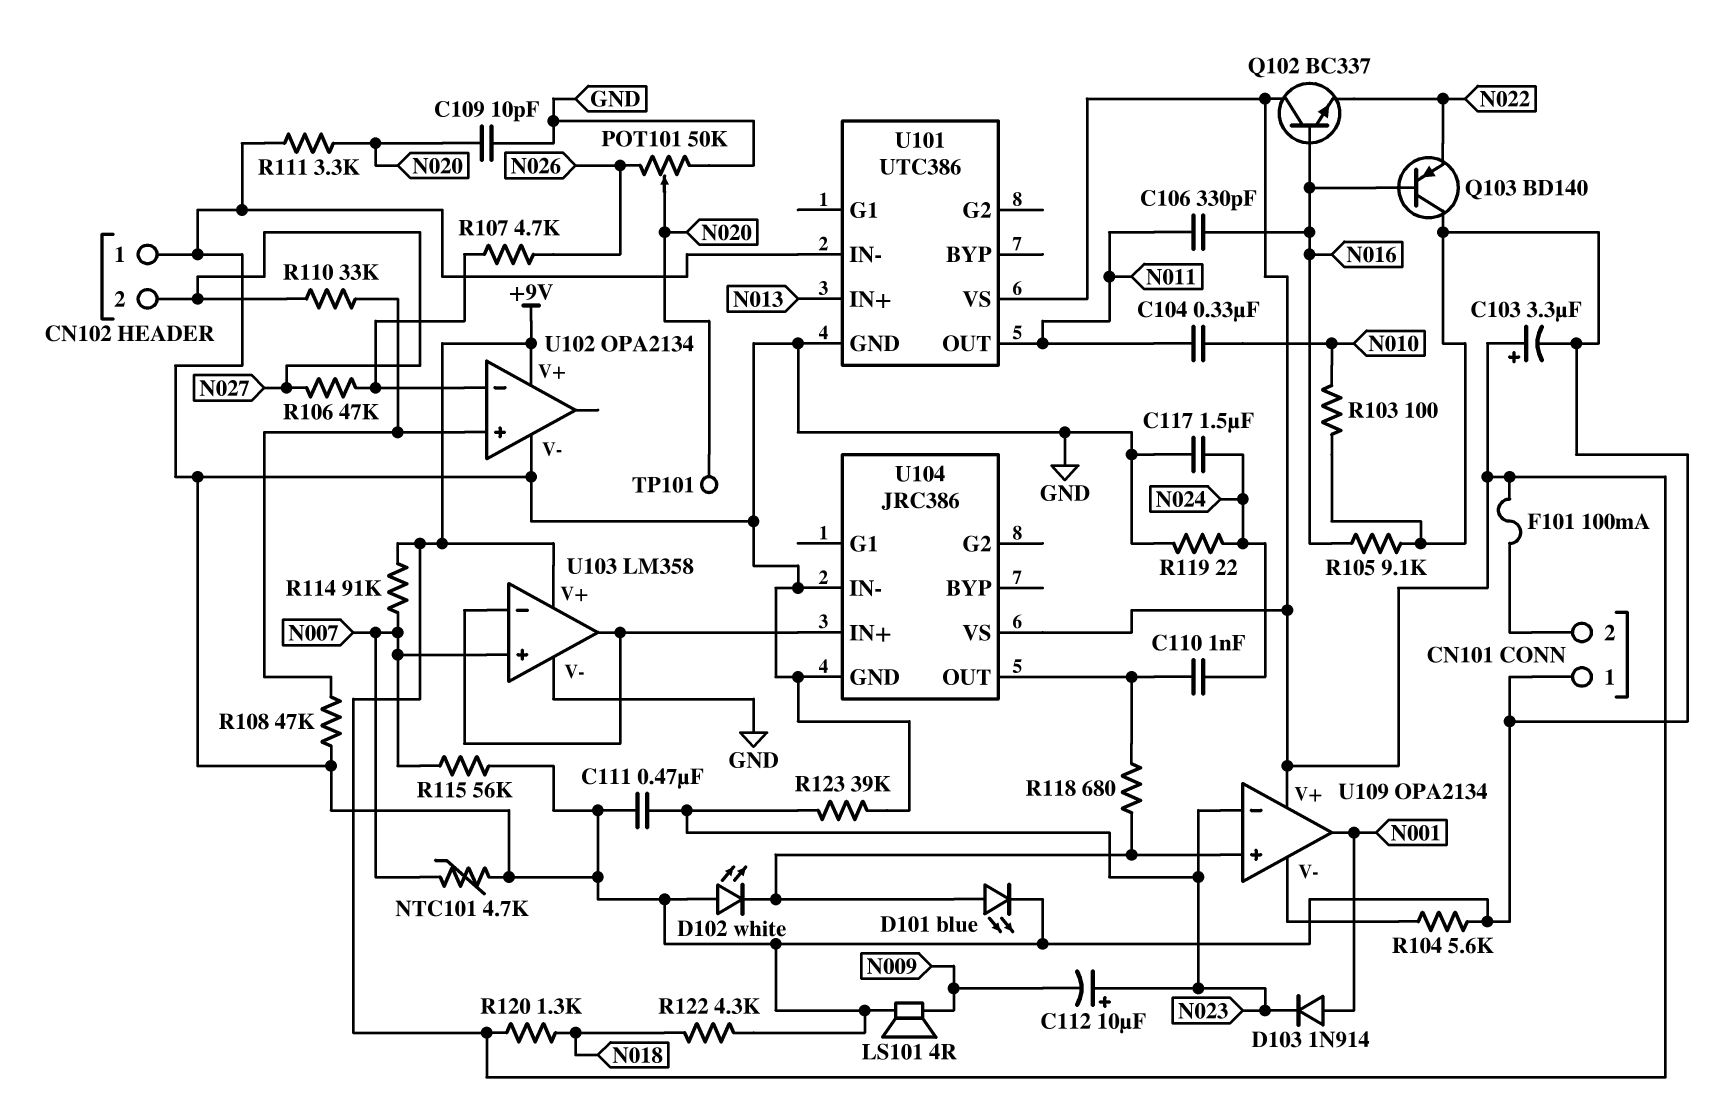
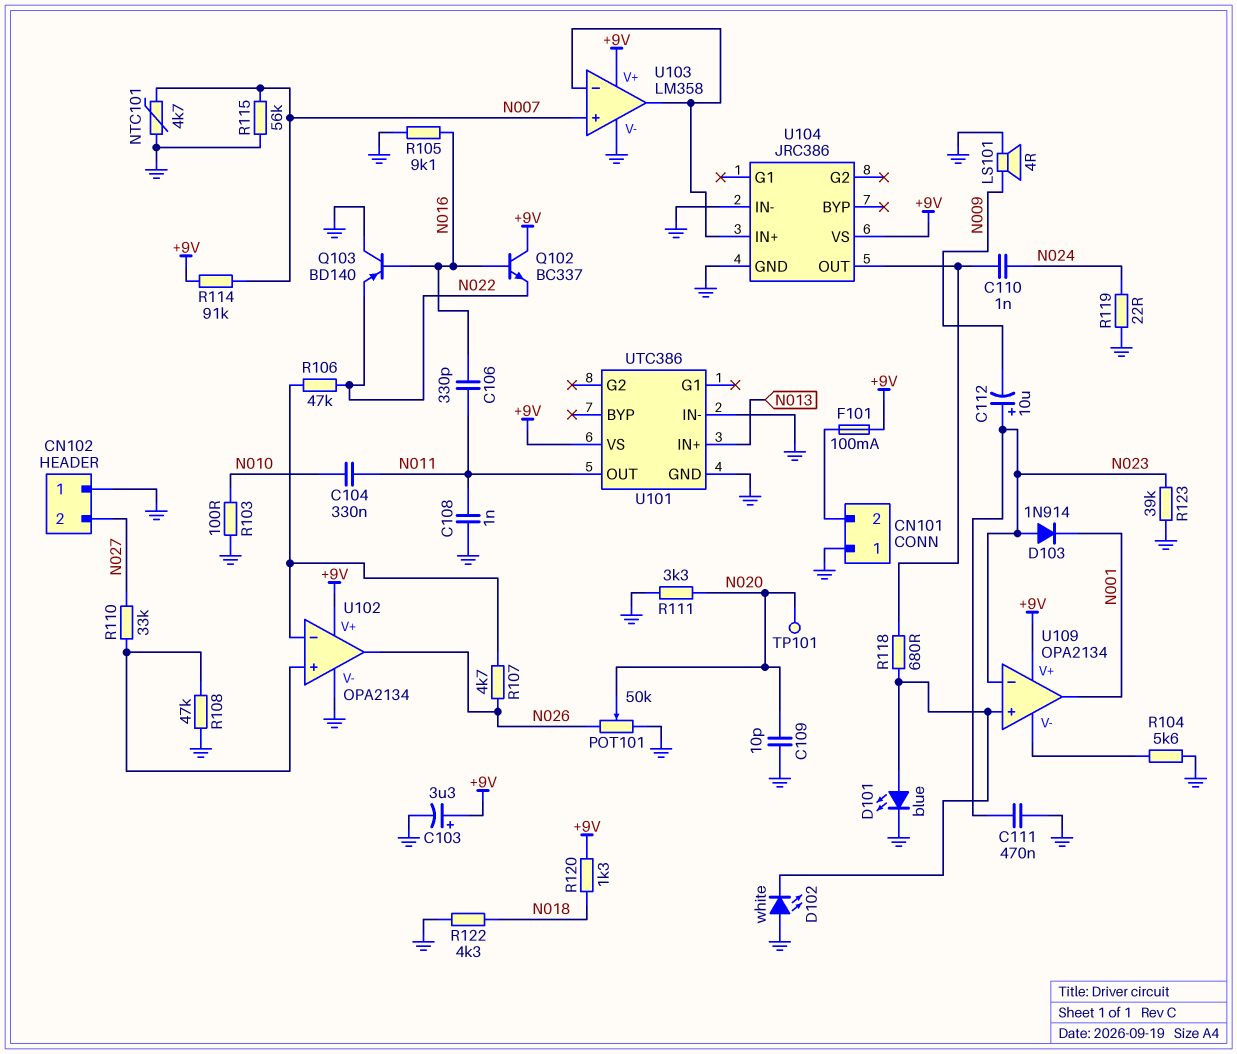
C108: none -> 1nF (GND, N011)
C117: 1.5uF (GND, N024) -> none
D103: diode 1N914 (A N001, K N023) -> diode 1N914 (A N023, K N001)
R106: 47k (N027, U102/in-) -> 47k (N022, U102/in-)
U102 pin out: none -> N026

